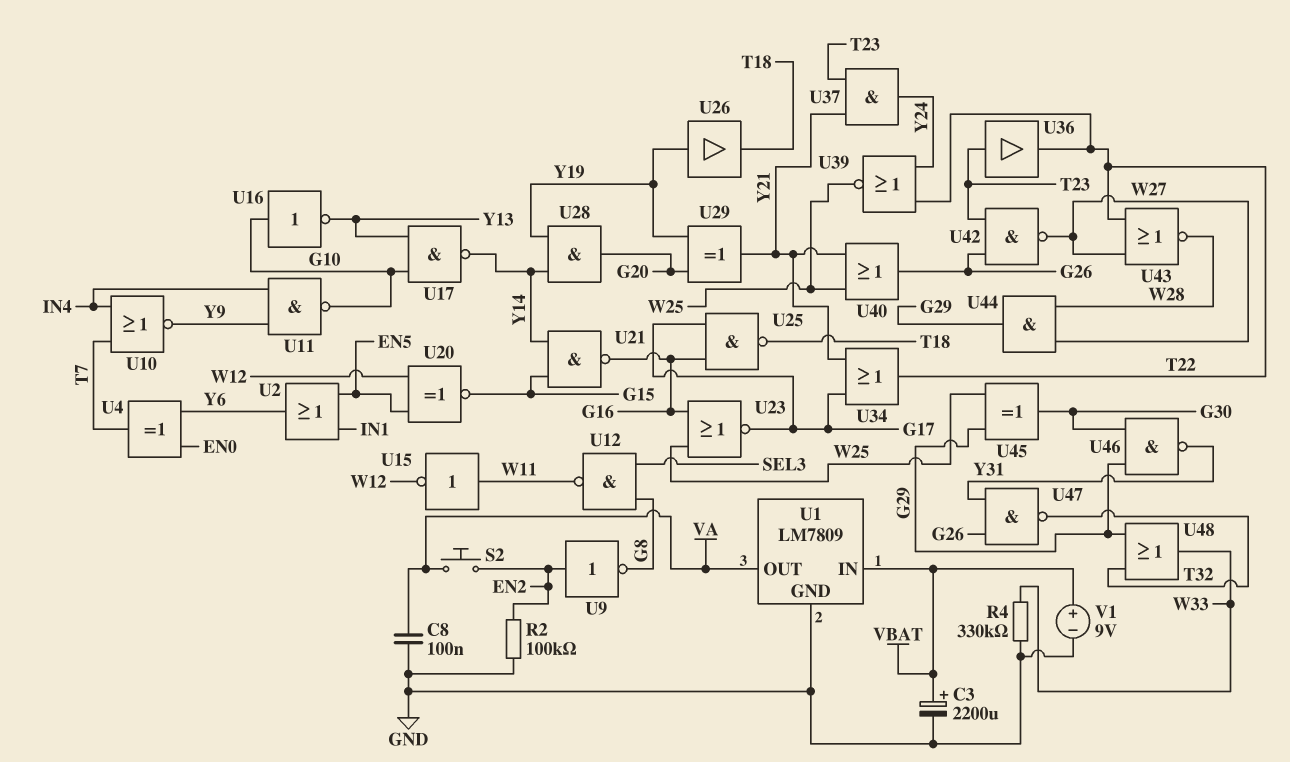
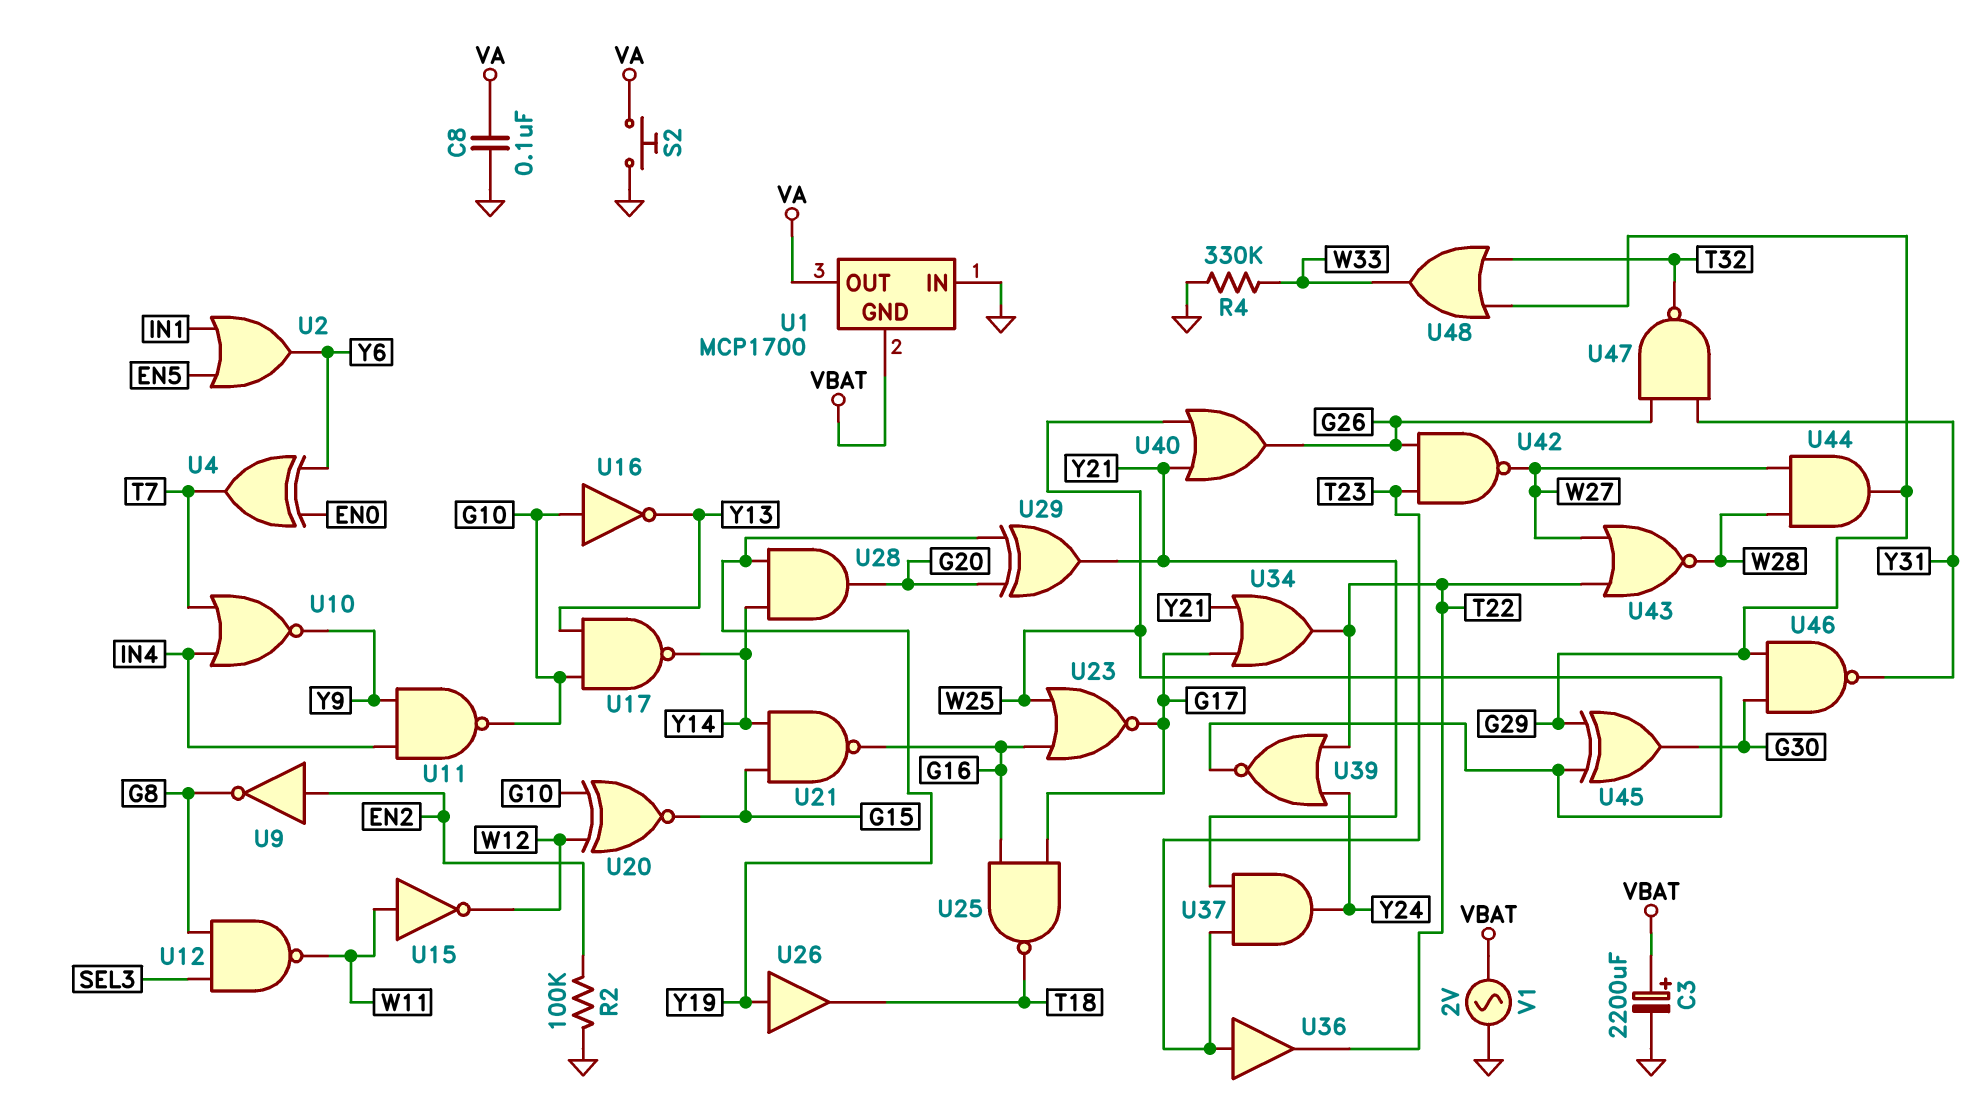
S2: button (EN2, VA) -> button (GND, VA)
U1: LM7809 -> MCP1700
U1 pin GND: GND -> VBAT
U1 pin IN: VBAT -> GND
U20: XNOR (in EN5, in W12, out G15) -> XNOR (in G10, in W12, out G15)
V1: 9V (plus VBAT, minus GND) -> AC 2V (GND, VBAT)

